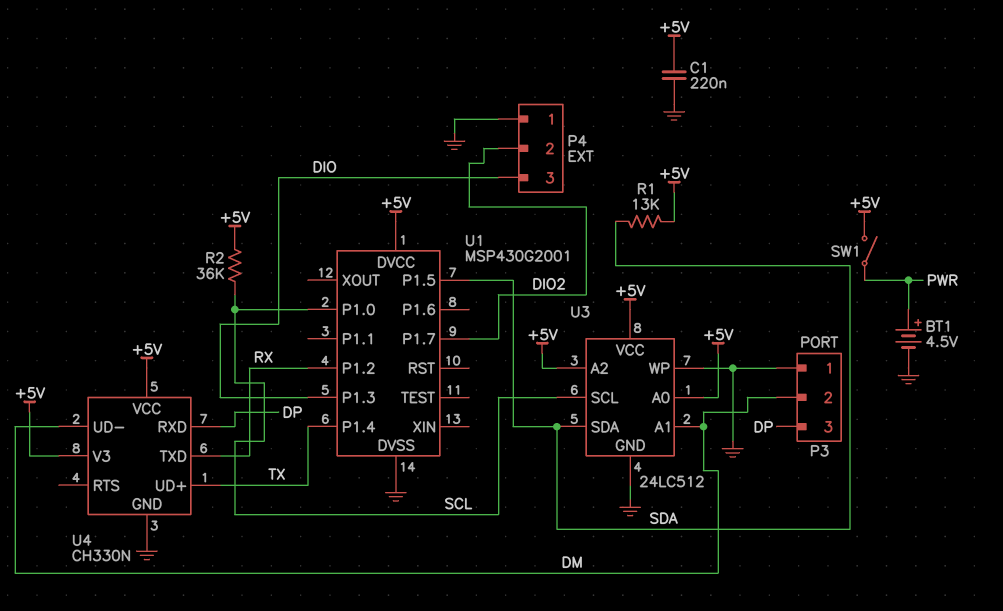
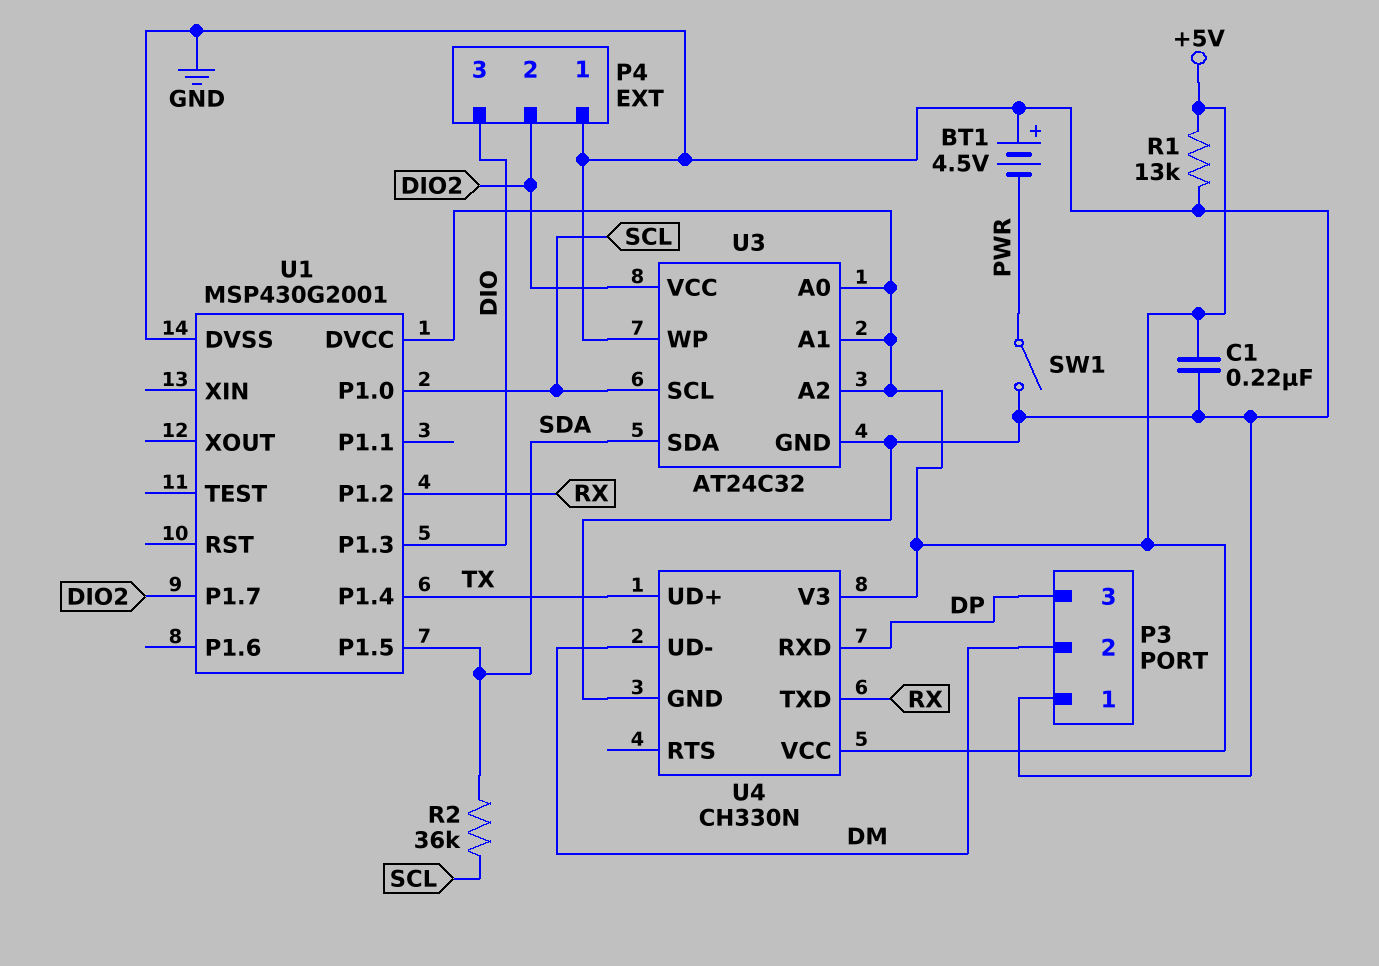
BT1: 4.5V (plus PWR, minus GND) -> 4.5V (plus GND, minus PWR)
R1: 13k (+5V, SDA) -> 13k (+5V, GND)
R2: 36k (+5V, SCL) -> 36k (SCL, SDA)
SW1: switch (+5V, PWR) -> switch (GND, PWR)
U3: 24LC512 -> AT24C32
U3 pin A1: DM -> +5V
U3 pin VCC: +5V -> DIO2

